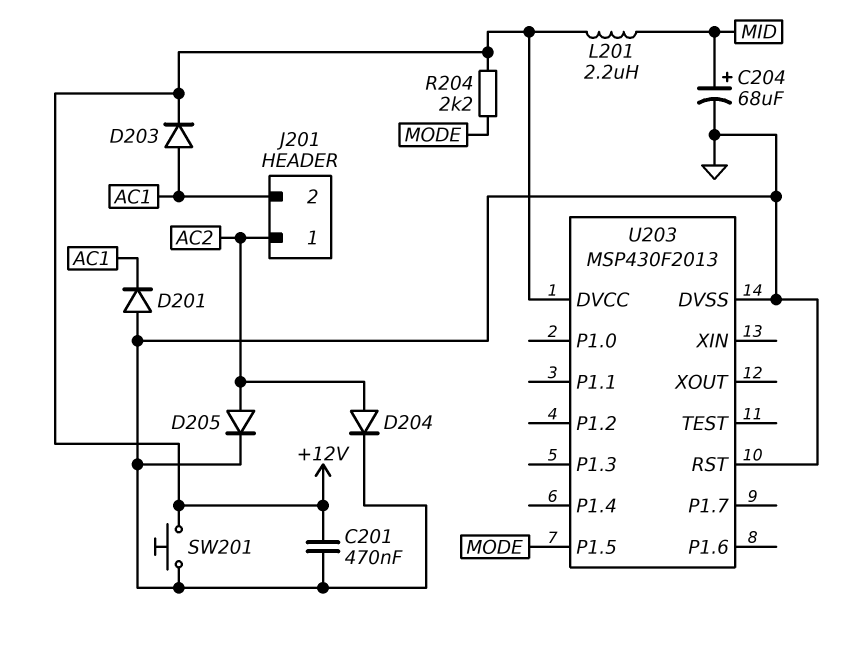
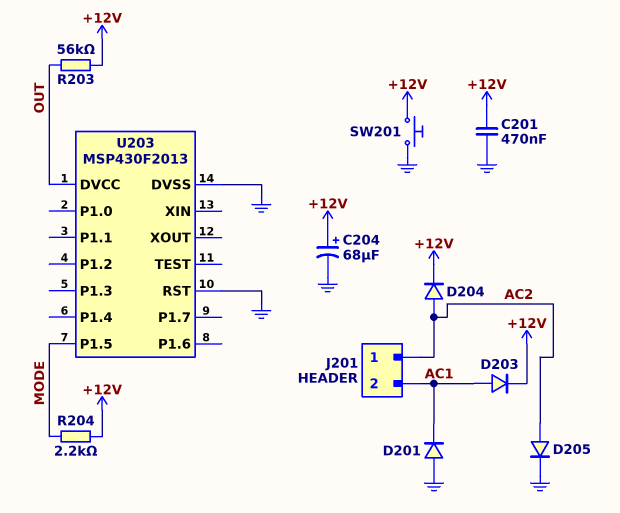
C204: 68uF (plus MID, minus GND) -> 68uF (plus +12V, minus GND)
D204: diode (A AC2, K GND) -> diode (A AC2, K +12V)
L201: 2.2uH (+12V, MID) -> none
R203: none -> 56k (+12V, OUT)
U203 pin DVCC: +12V -> OUT

